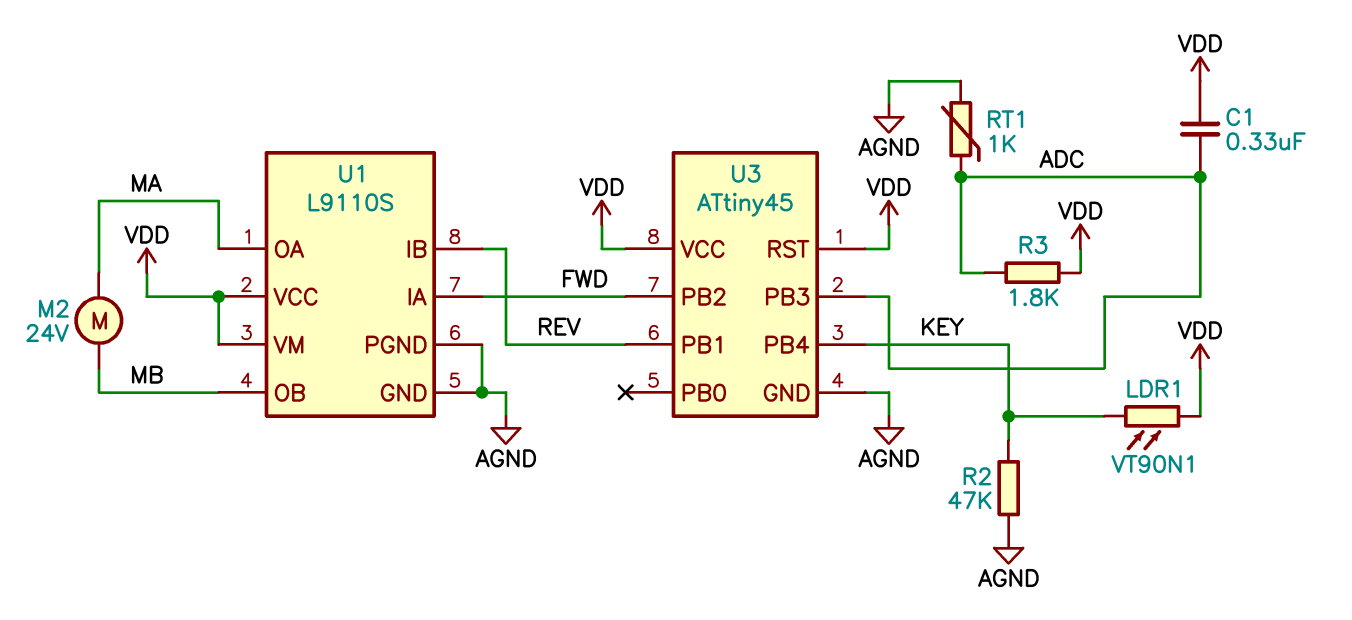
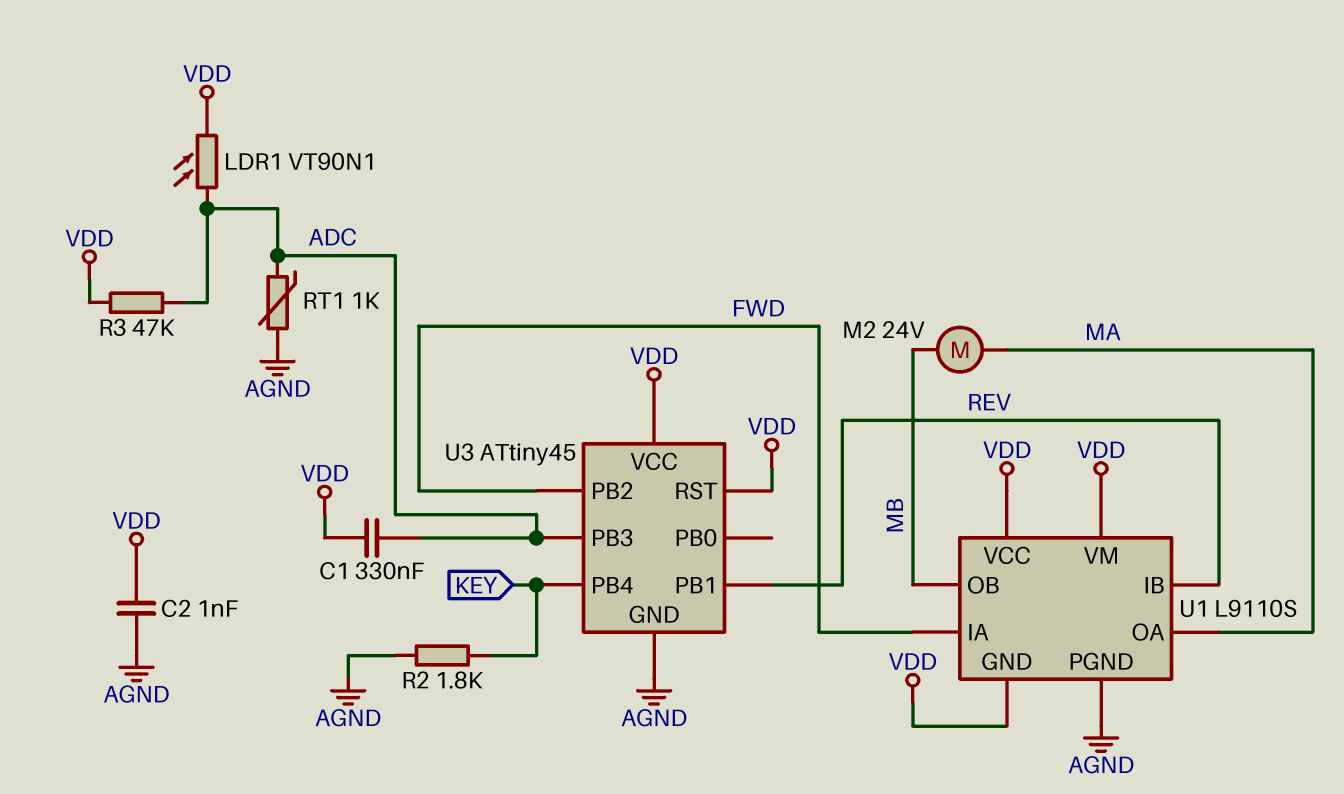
C2: none -> 1nF (AGND, VDD)
LDR1: VT90N1 (KEY, VDD) -> VT90N1 (ADC, VDD)
R2: 47k (AGND, KEY) -> 1.8k (AGND, KEY)
R3: 1.8k (ADC, VDD) -> 47k (ADC, VDD)
U1 pin GND: AGND -> VDD

